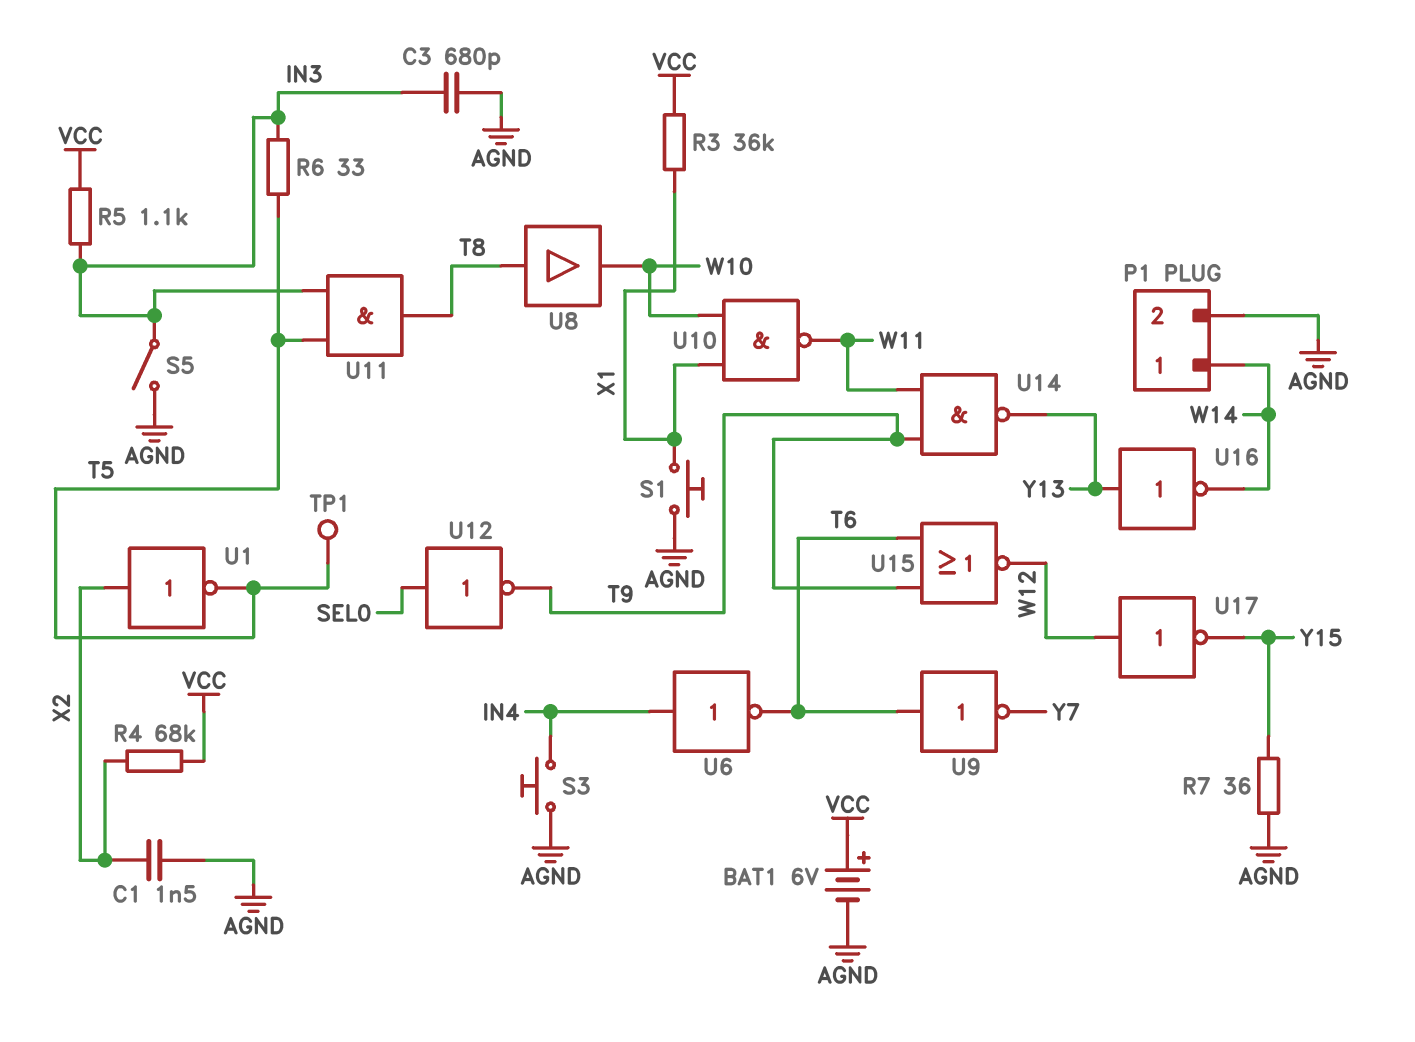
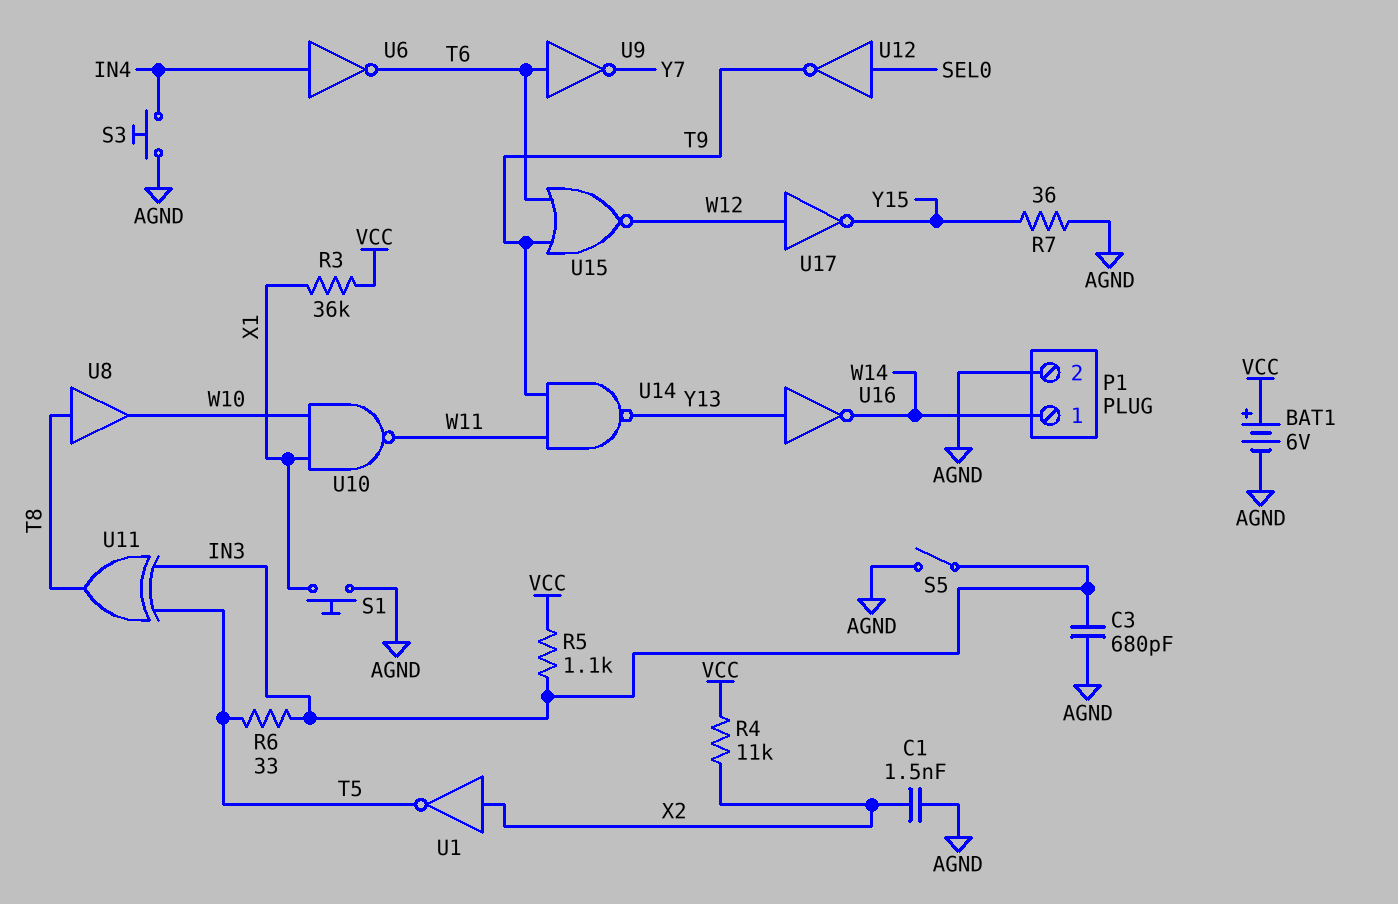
R4: 68k (VCC, X2) -> 11k (VCC, X2)
TP1: test point (T5) -> none
U11: AND (in IN3, in T5, out T8) -> XOR (in IN3, in T5, out T8)

